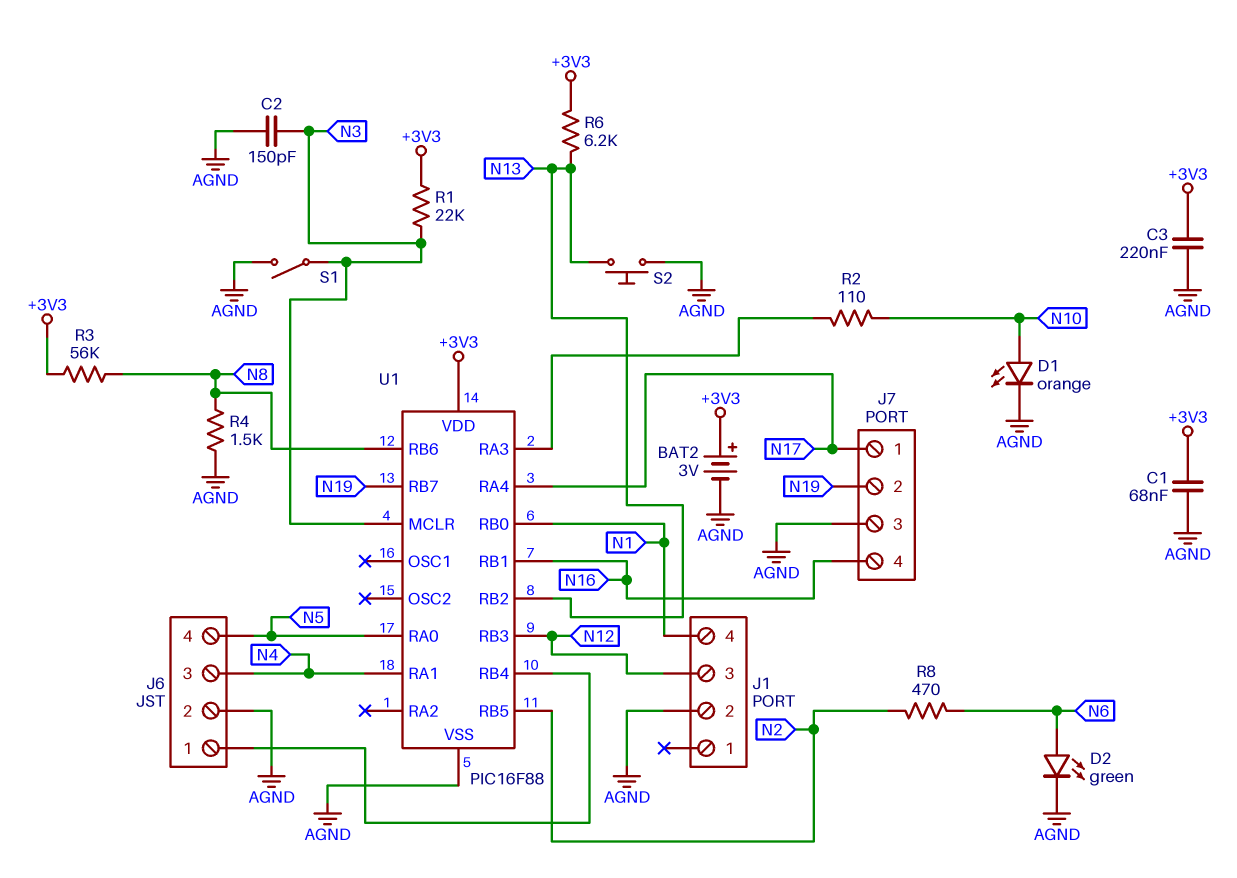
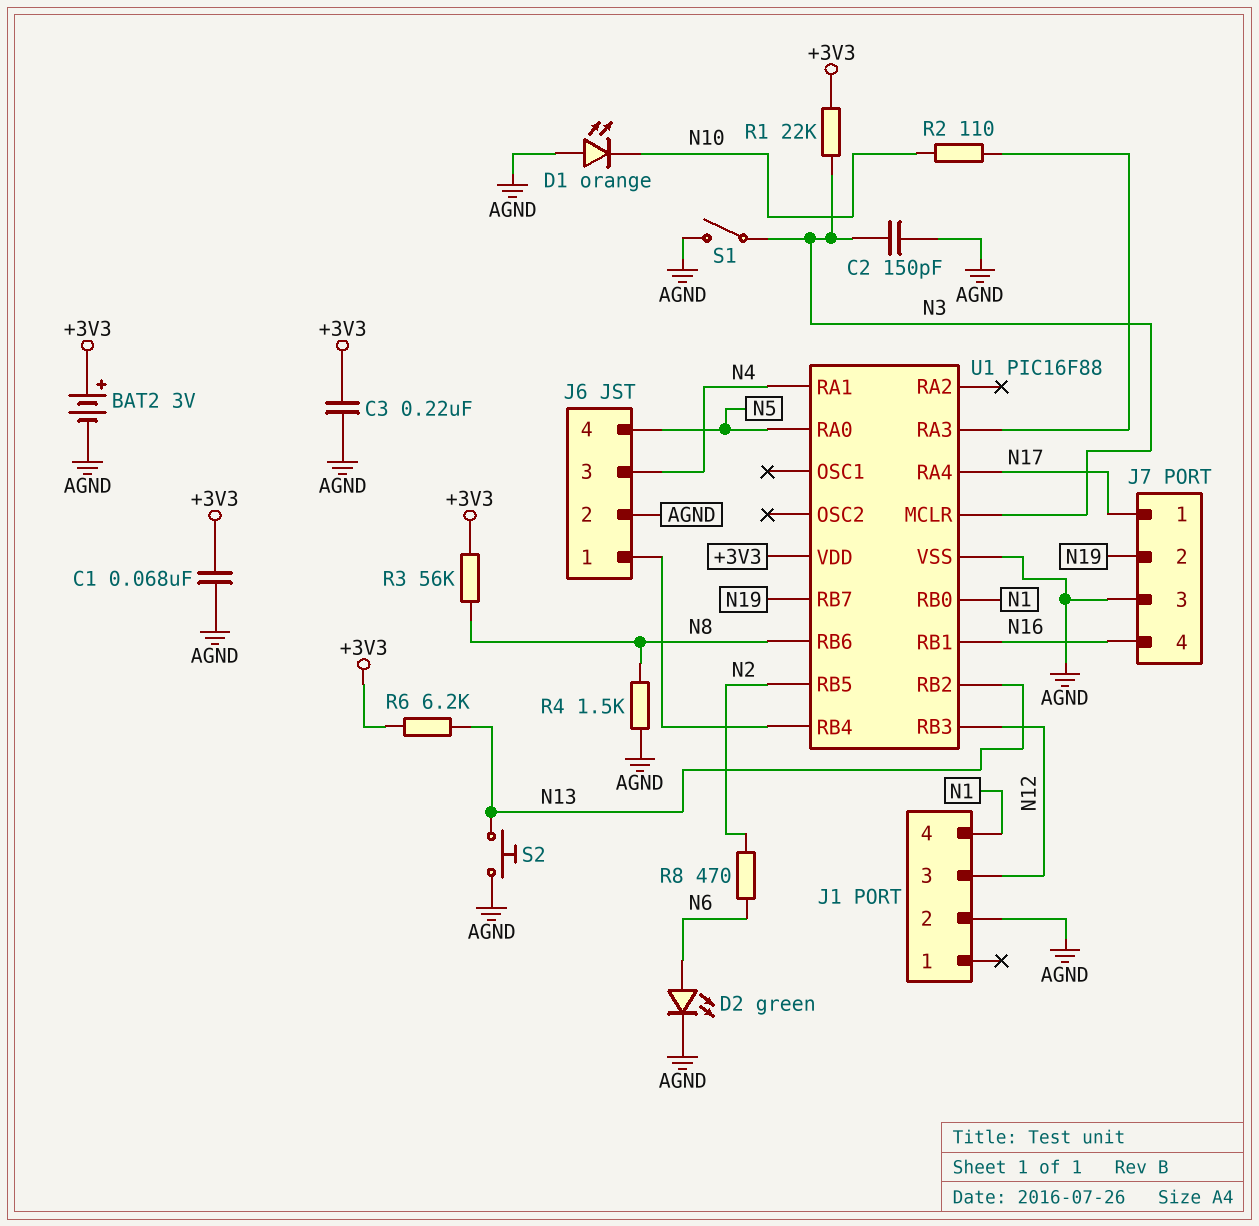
D1: LED orange (A N10, K AGND) -> LED orange (A AGND, K N10)

